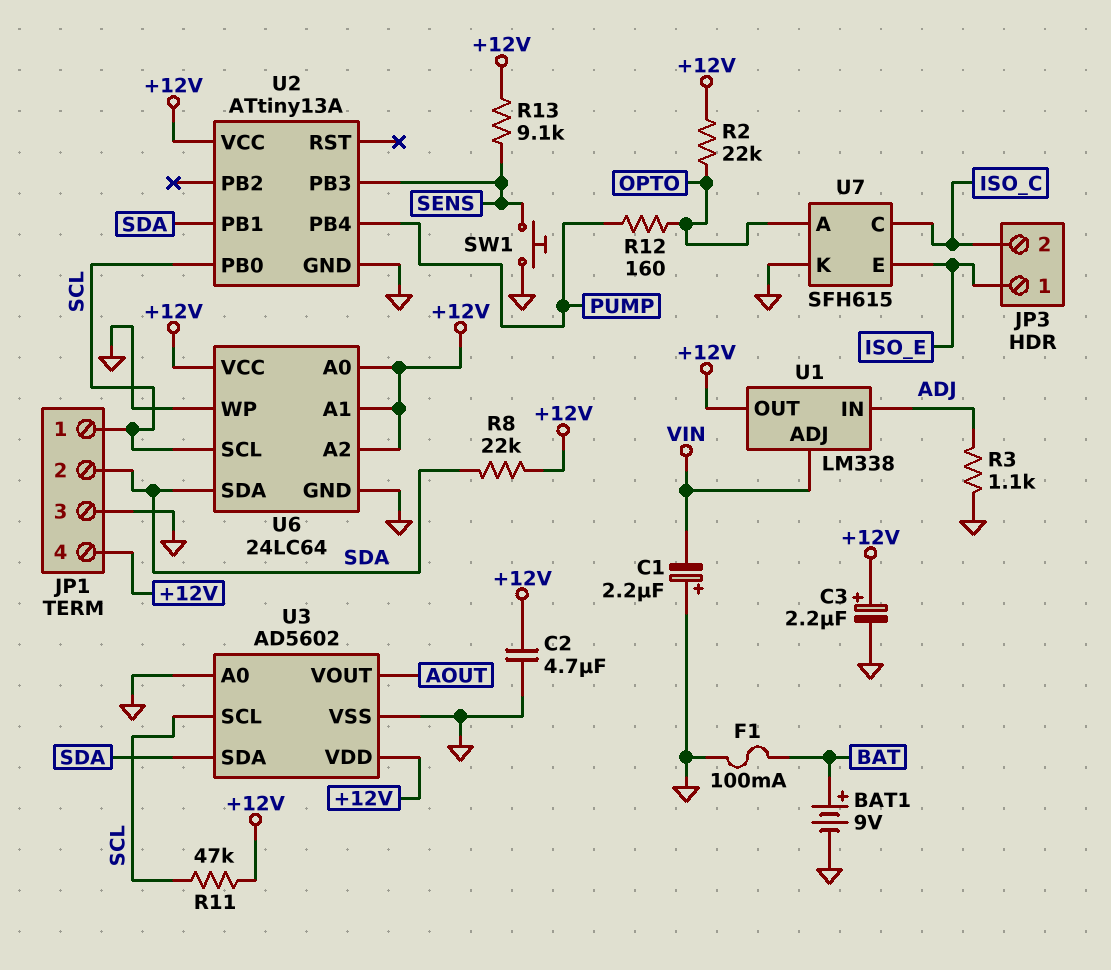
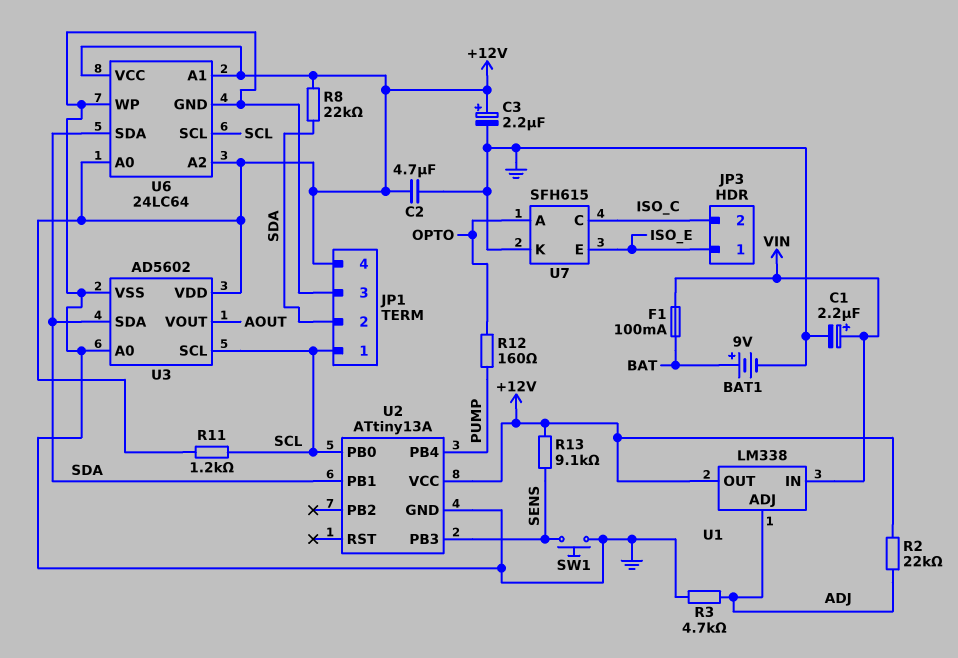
C1: 2.2uF (plus GND, minus VIN) -> 2.2uF (plus VIN, minus GND)
F1: 100mA (BAT, GND) -> 100mA (BAT, VIN)
R2: 22k (+12V, OPTO) -> 22k (+12V, ADJ)
R3: 1.1k (ADJ, GND) -> 4.7k (ADJ, GND)
R11: 47k (+12V, SCL) -> 1.2k (+12V, SCL)
U1 pin ADJ: VIN -> ADJ
U1 pin IN: ADJ -> VIN

